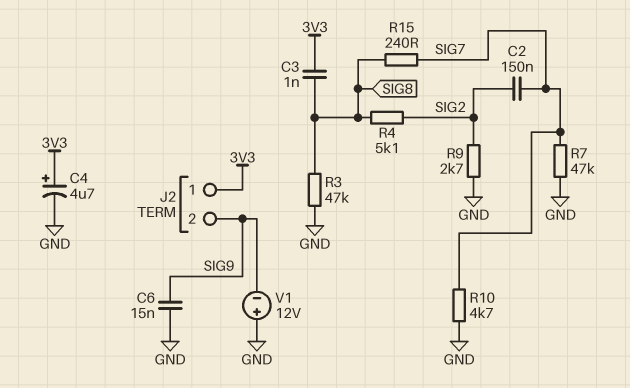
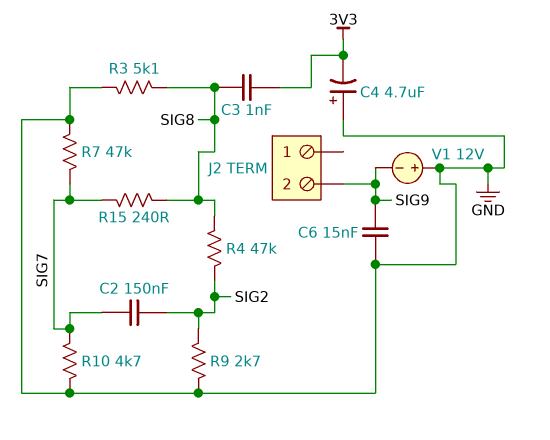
C4: 4.7uF (plus 3V3, minus GND) -> 4.7uF (plus GND, minus 3V3)
J2 pin 1: 3V3 -> none
R3: 47k (GND, SIG8) -> 5.1k (GND, SIG8)
R4: 5.1k (SIG2, SIG8) -> 47k (SIG2, SIG8)

